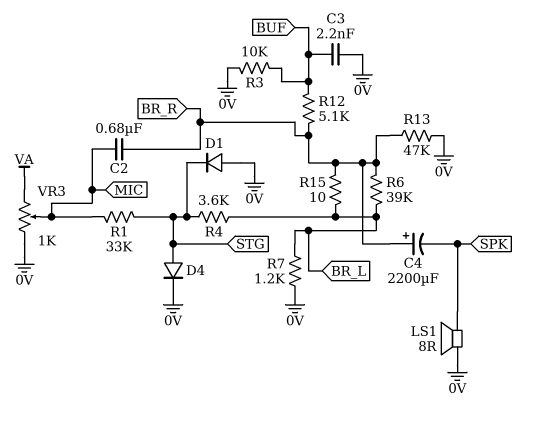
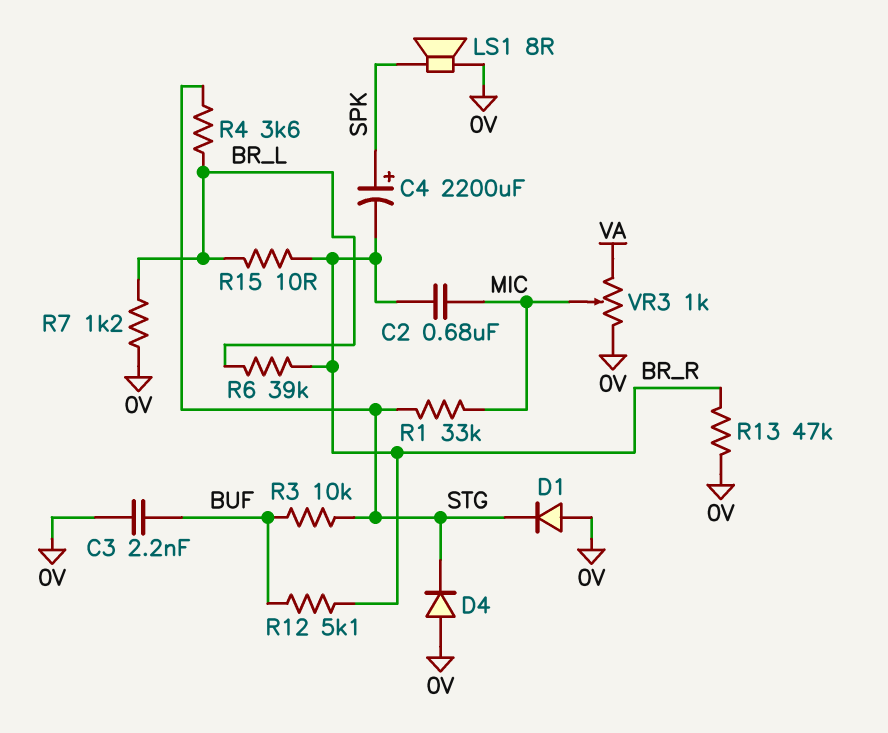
C4: 2200uF (plus BR_R, minus SPK) -> 2200uF (plus SPK, minus BR_R)
D4: diode (A STG, K 0V) -> diode (A 0V, K STG)
R3: 10k (0V, BUF) -> 10k (BUF, STG)

